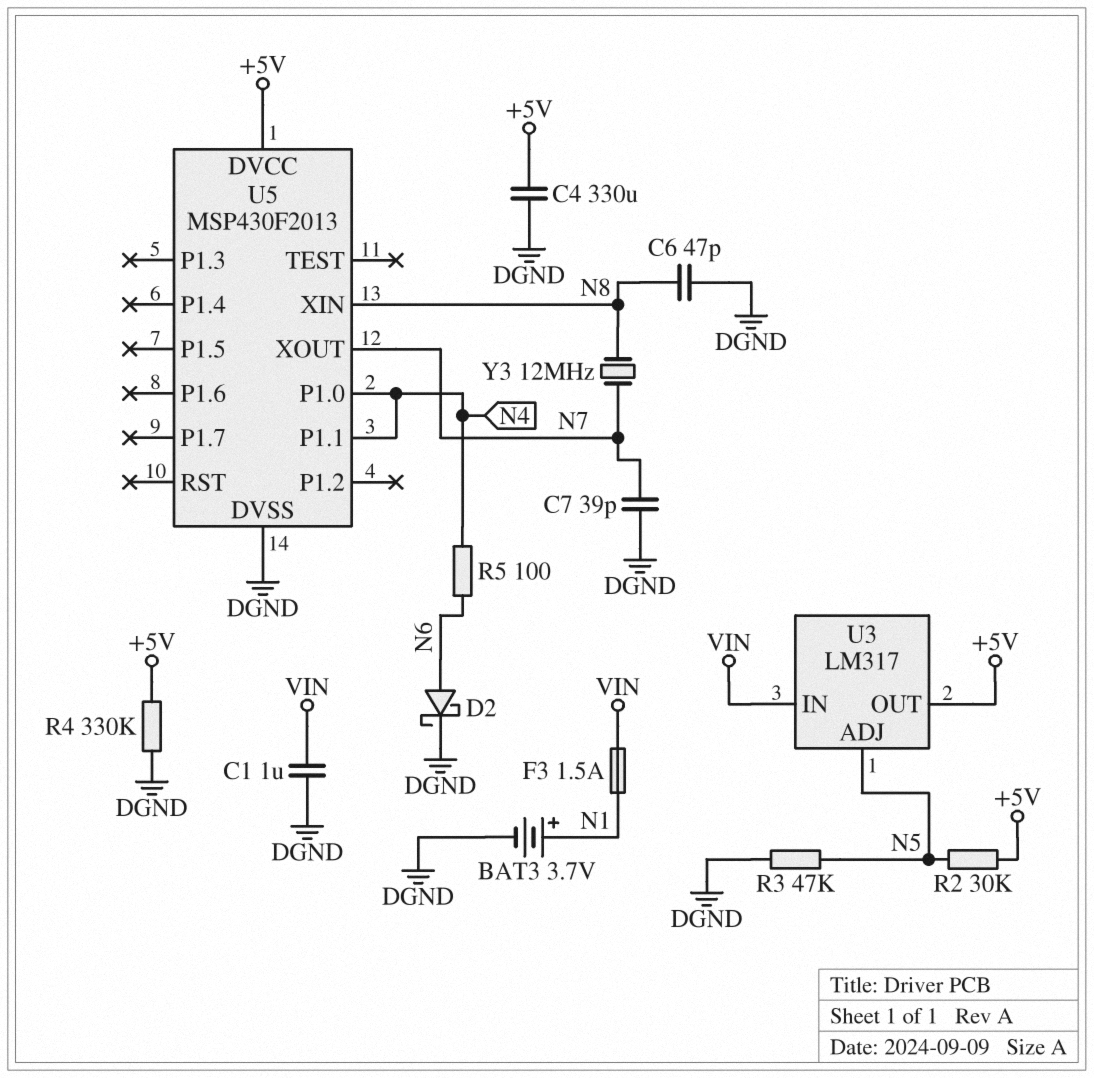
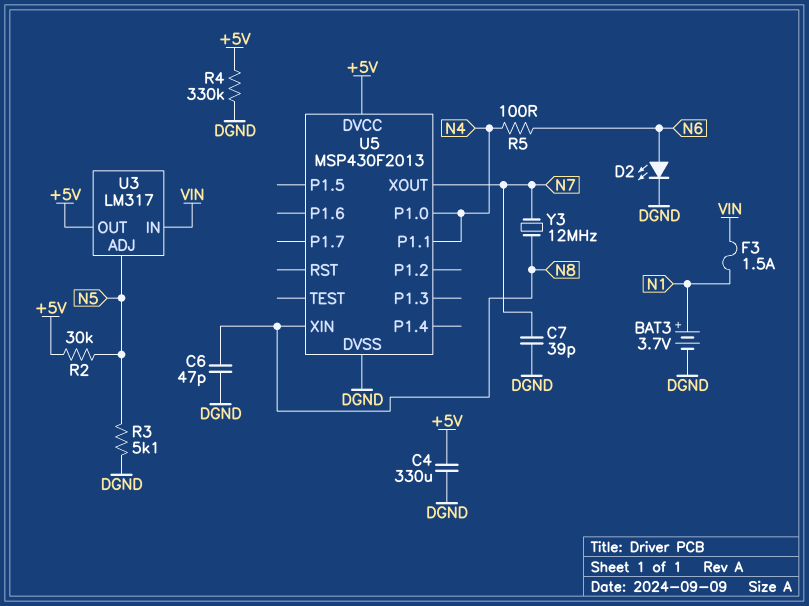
C1: 1uF (DGND, VIN) -> none
D2: schottky (A N6, K DGND) -> LED (A N6, K DGND)
R3: 47k (DGND, N5) -> 5.1k (DGND, N5)

